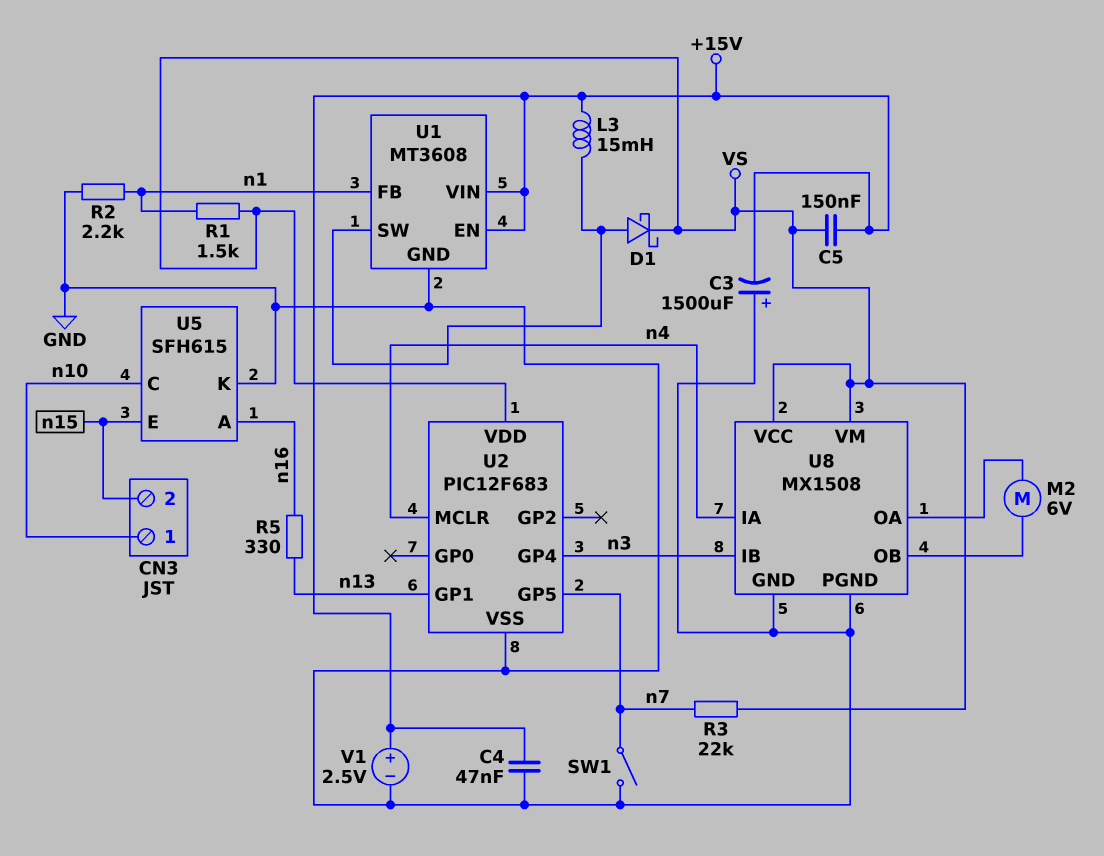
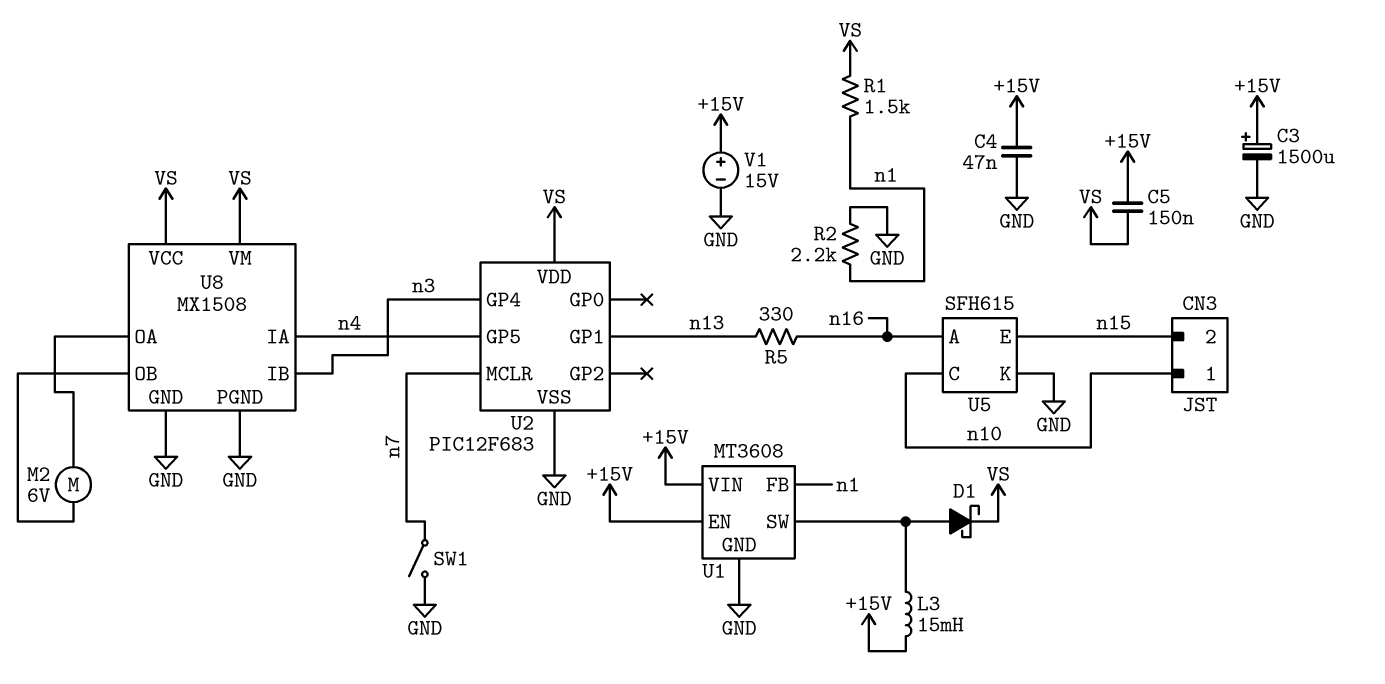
C3: 1500uF (plus GND, minus +15V) -> 1500uF (plus +15V, minus GND)
R3: 22k (VS, n7) -> none
U2 pin GP5: n7 -> n4
U2 pin MCLR: n4 -> n7
V1: 2.5V (plus +15V, minus GND) -> 15V (plus +15V, minus GND)

